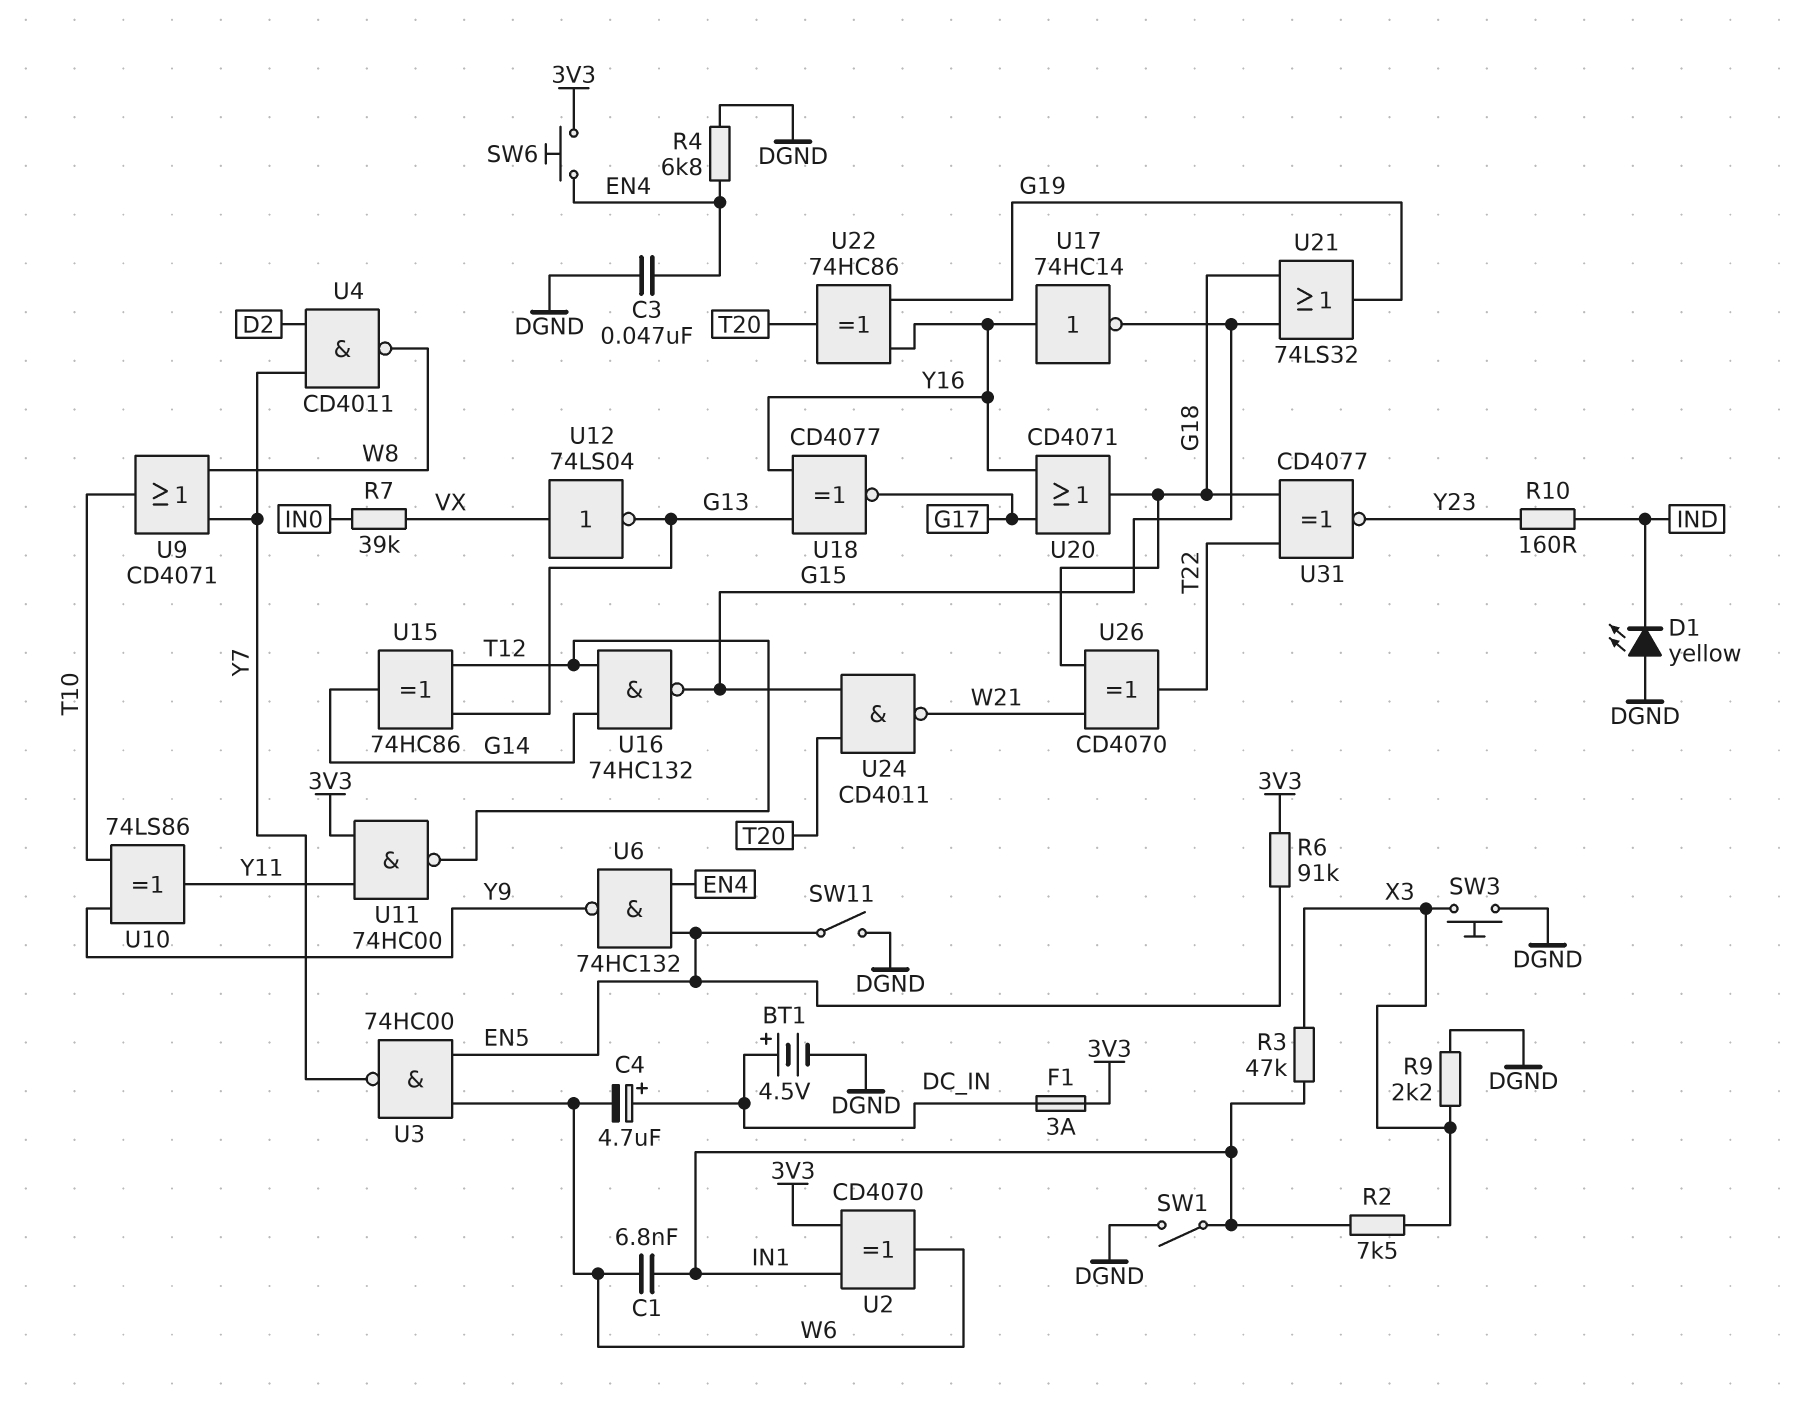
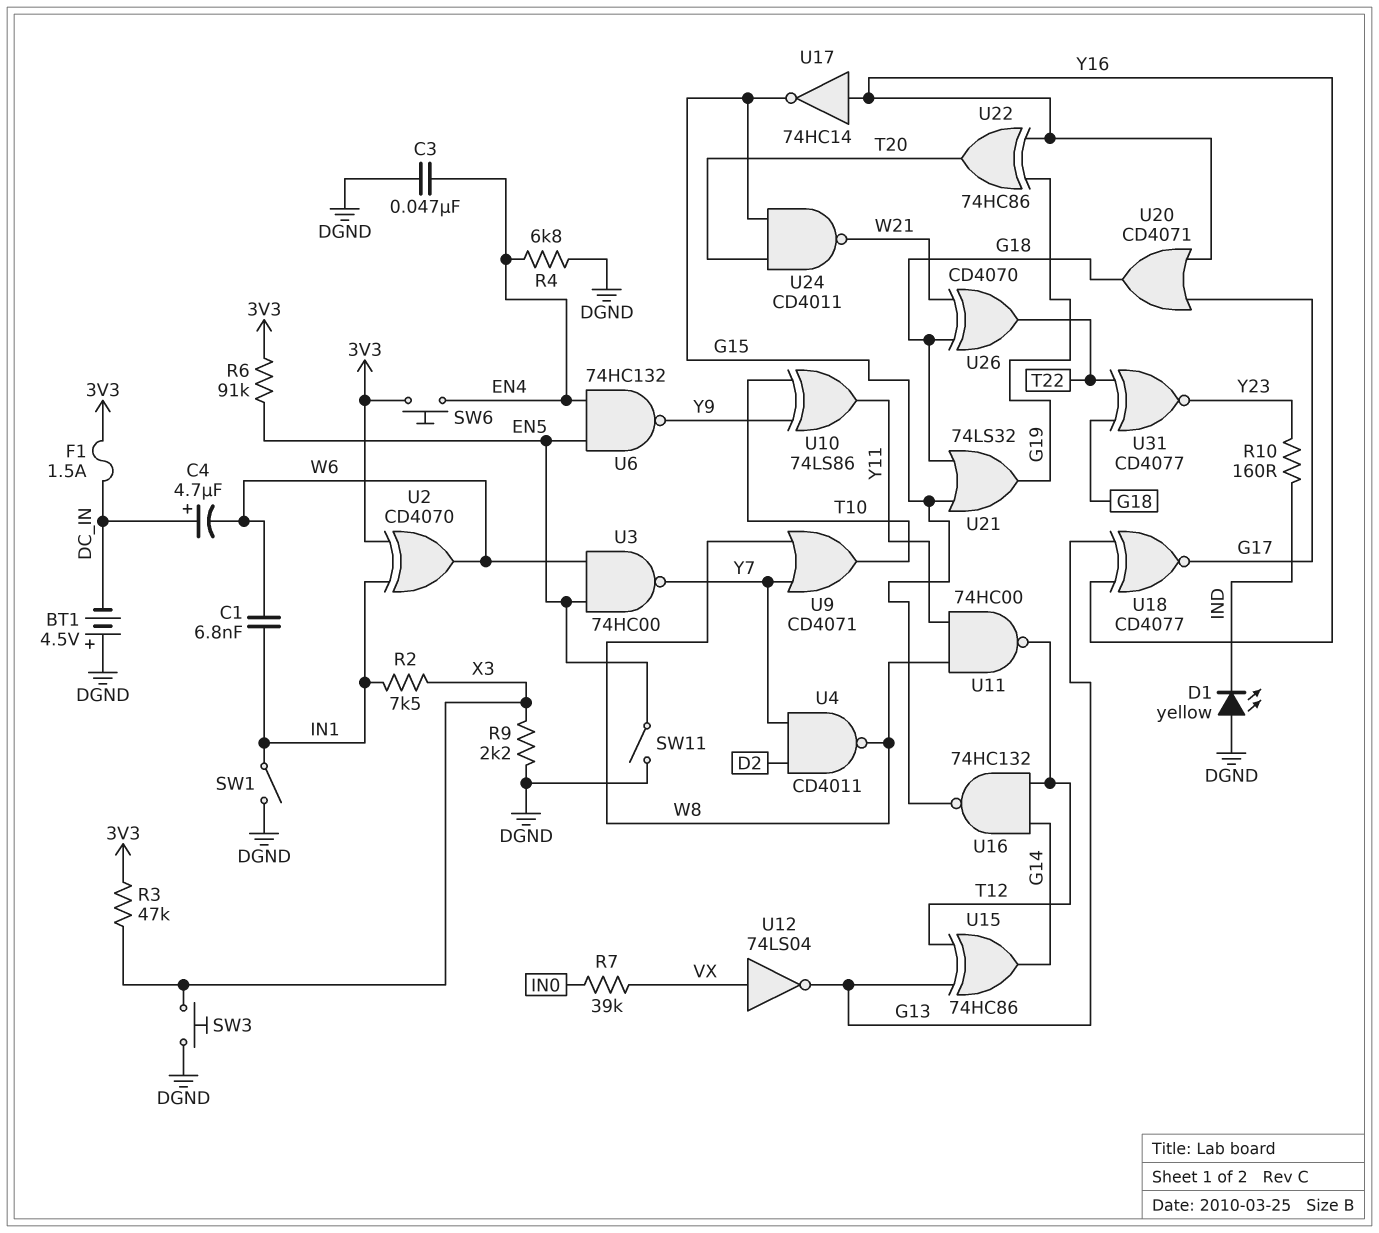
BT1: 4.5V (plus DC_IN, minus DGND) -> 4.5V (plus DGND, minus DC_IN)
F1: 3A (3V3, DC_IN) -> 1.5A (3V3, DC_IN)
R3: 47k (IN1, X3) -> 47k (3V3, X3)
U11: NAND 74HC00 (in 3V3, in Y11, out T12) -> NAND 74HC00 (in W8, in Y11, out T12)

